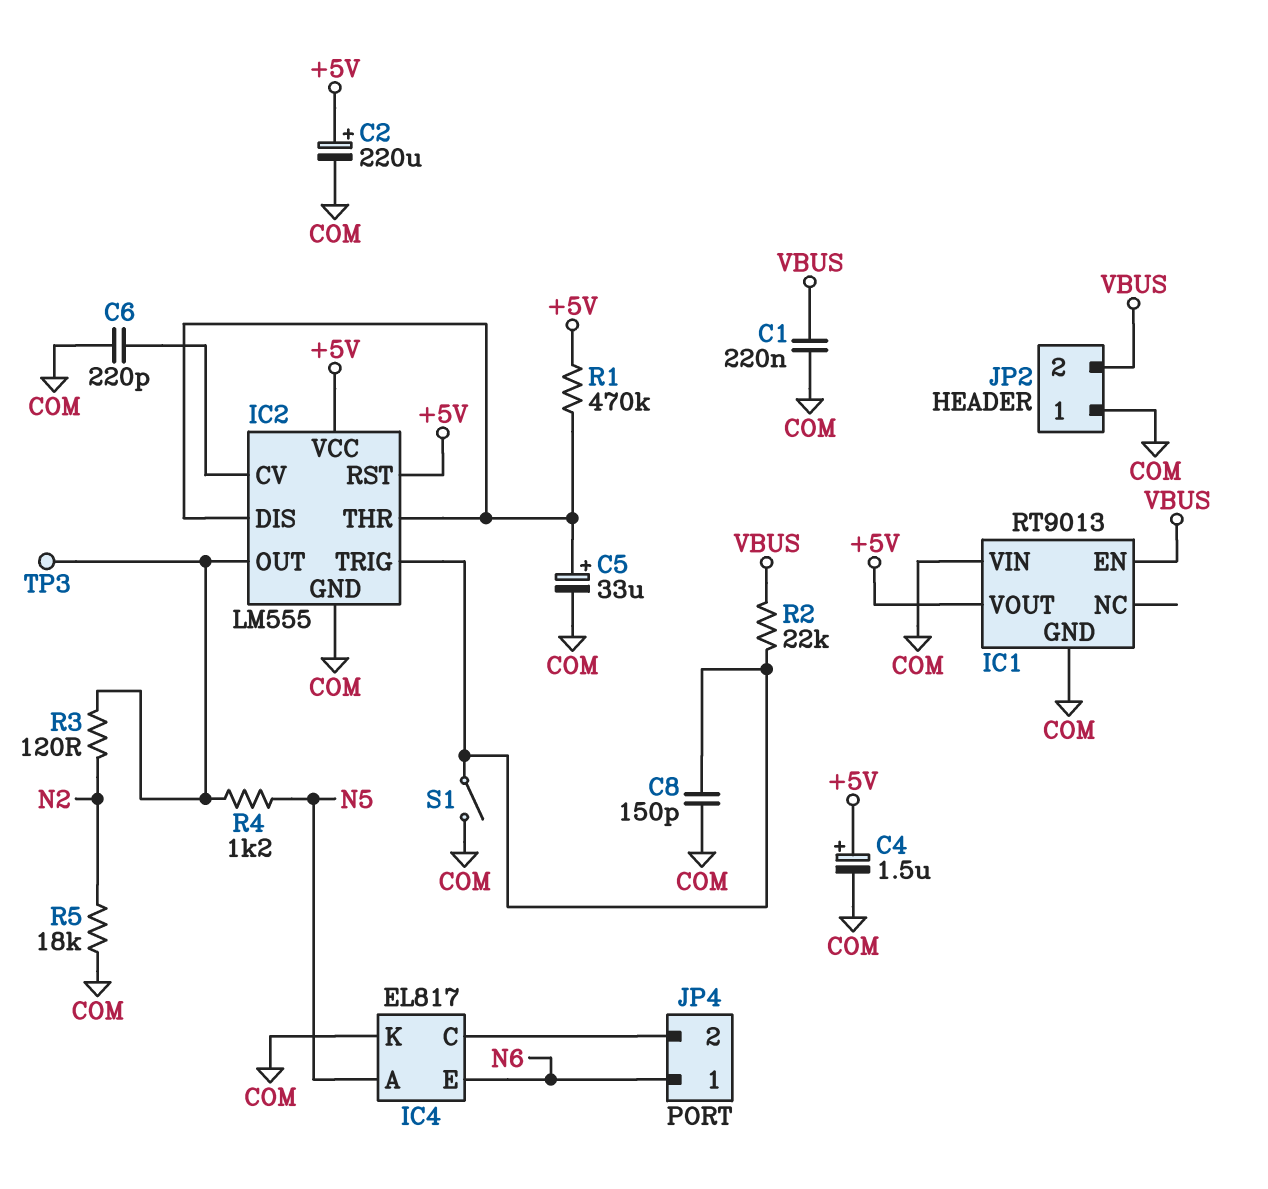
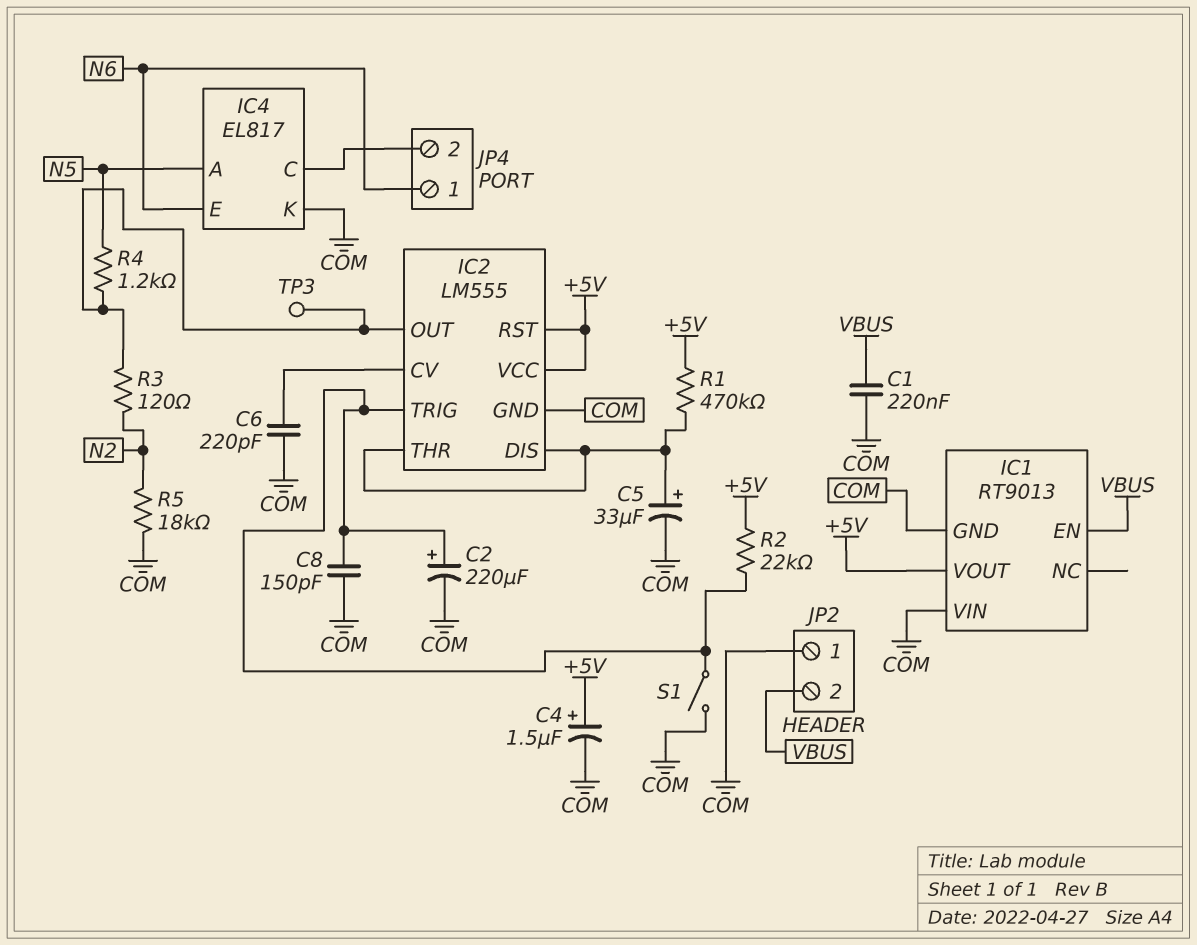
C2: 220uF (plus +5V, minus COM) -> 220uF (plus IC2/TRIG, minus COM)
R2: 22k (IC2/TRIG, VBUS) -> 22k (+5V, IC2/TRIG)

